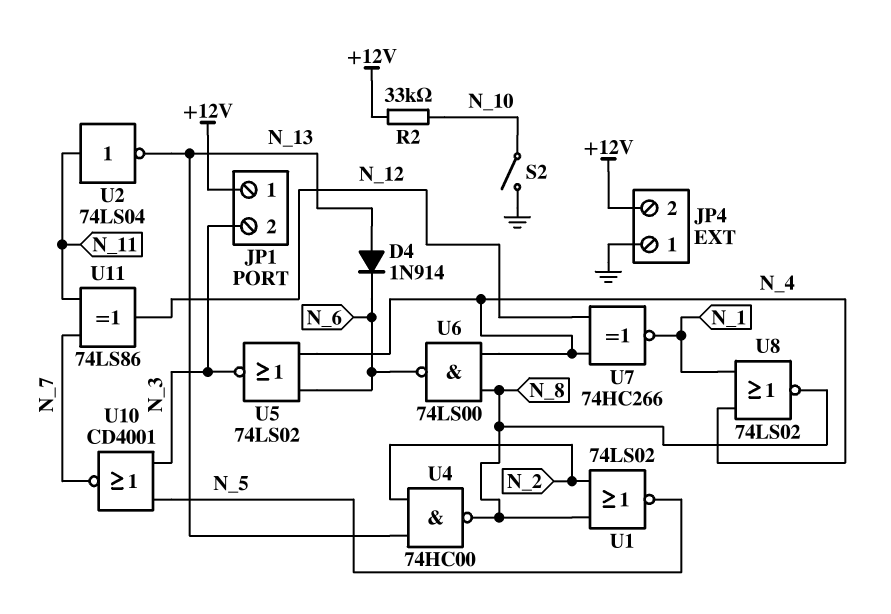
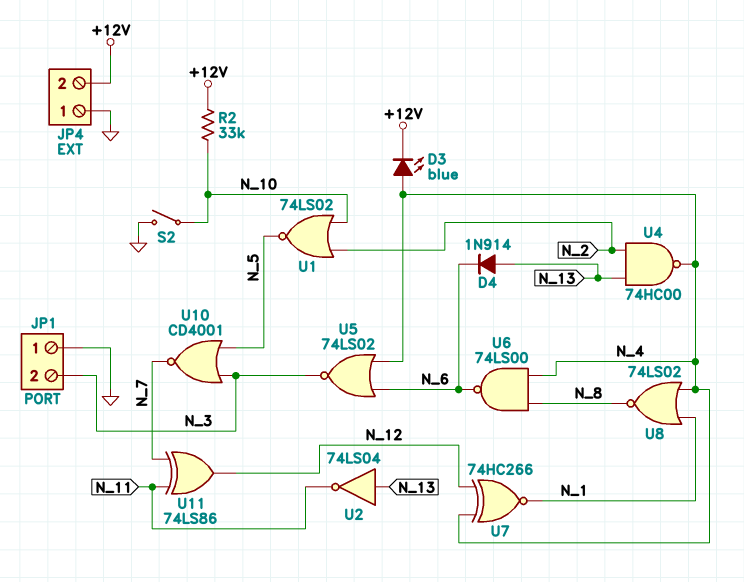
D3: none -> LED blue (A N_4, K +12V)
JP1 pin 1: +12V -> GND
U1: NOR 74LS02 (in N_2, in N_8, out N_5) -> NOR 74LS02 (in N_2, in N_10, out N_5)
U2: NOT 74LS04 (in N_11, out N_13) -> NOT 74LS04 (in N_13, out N_11)
U4: NAND 74HC00 (in N_2, in N_13, out N_8) -> NAND 74HC00 (in N_2, in N_13, out N_4)

